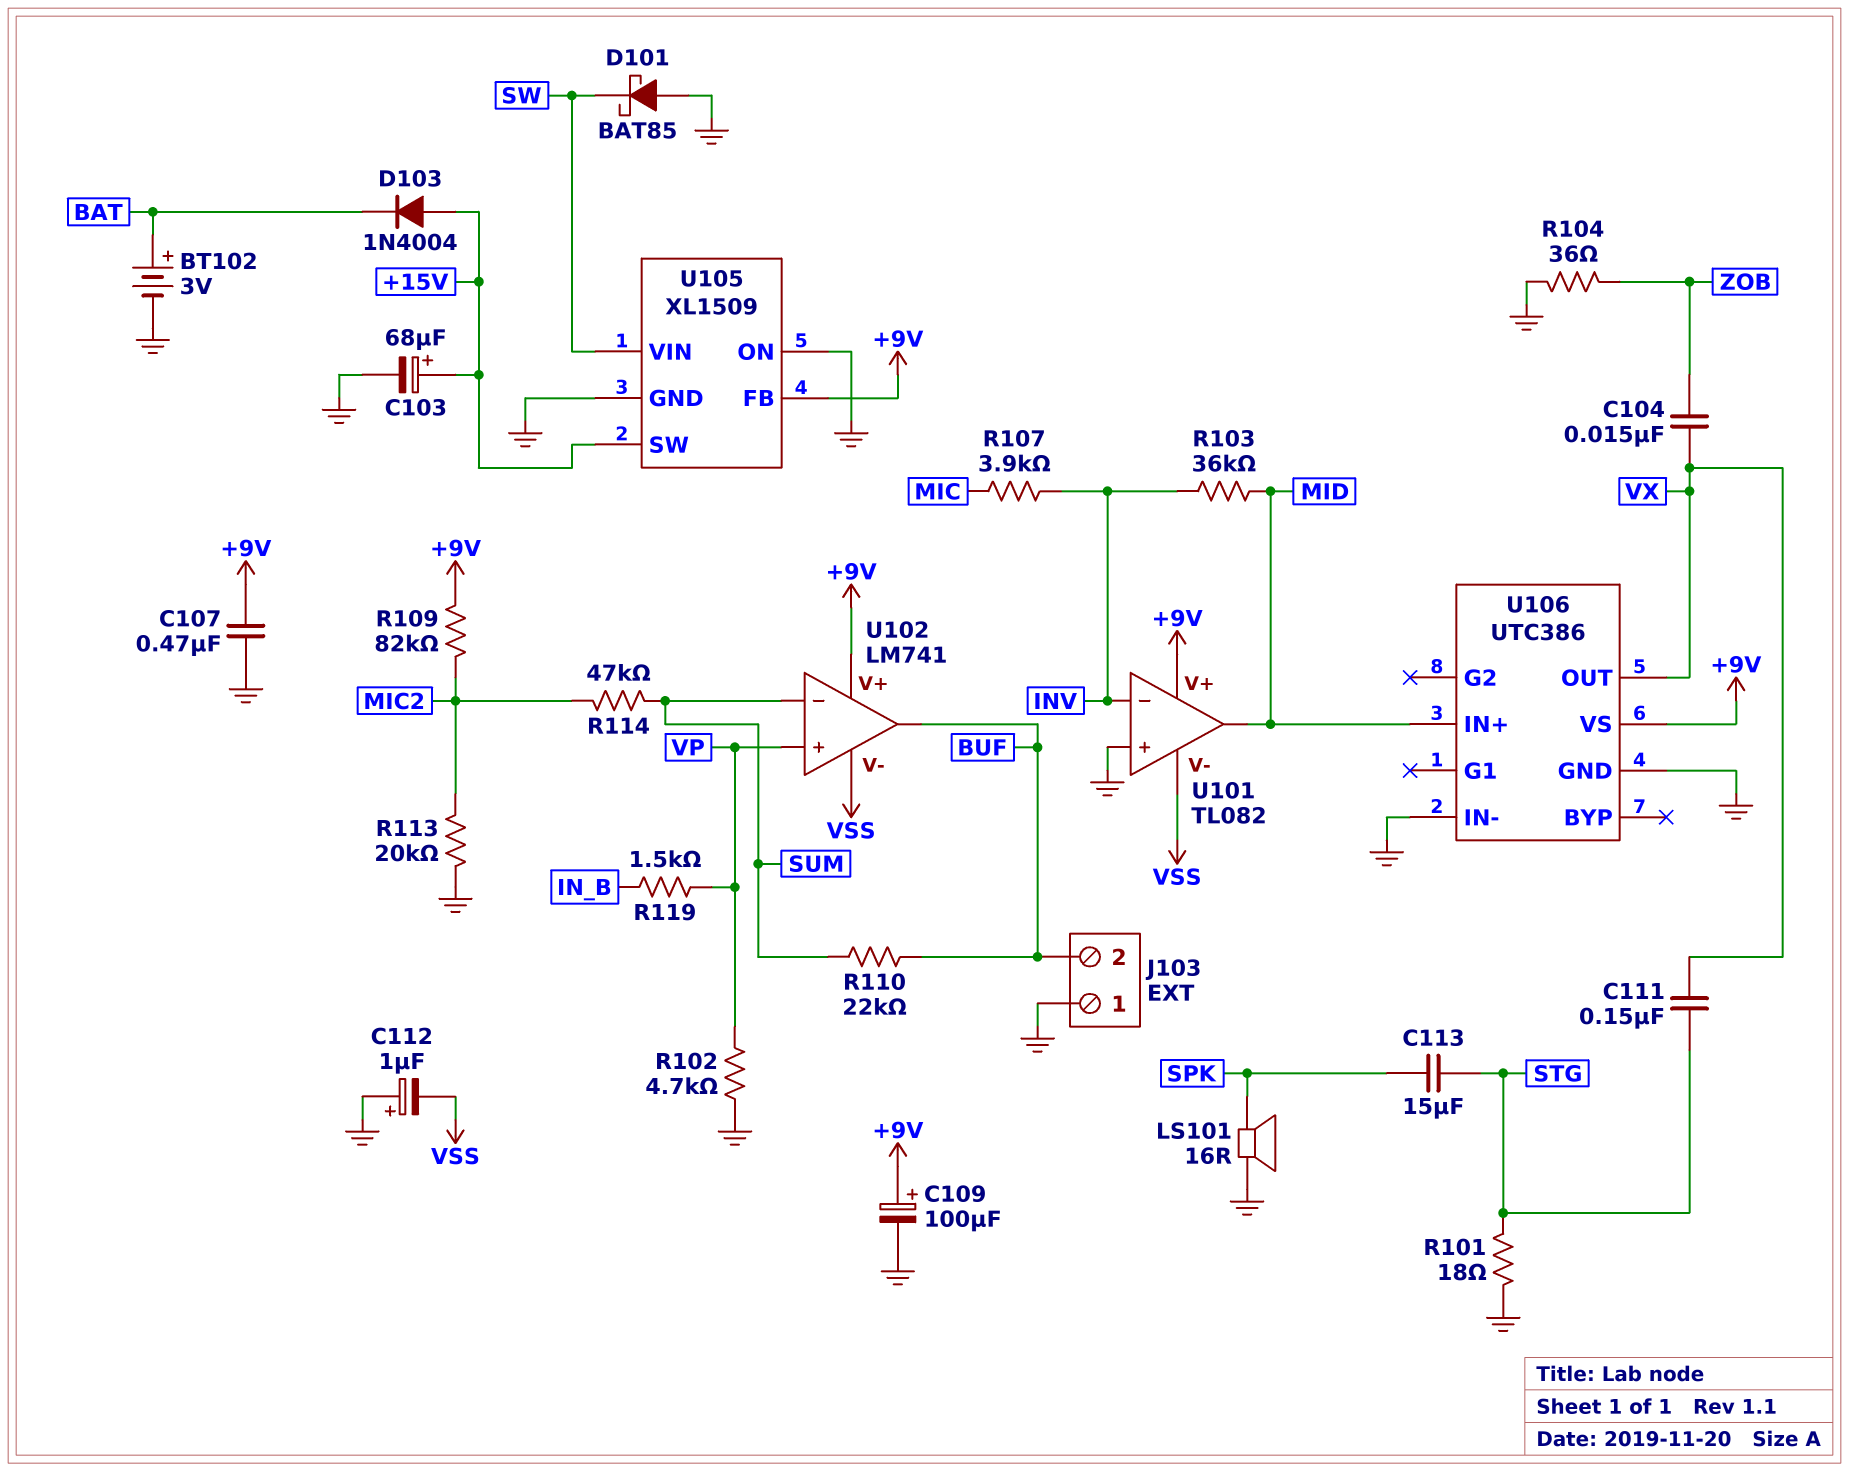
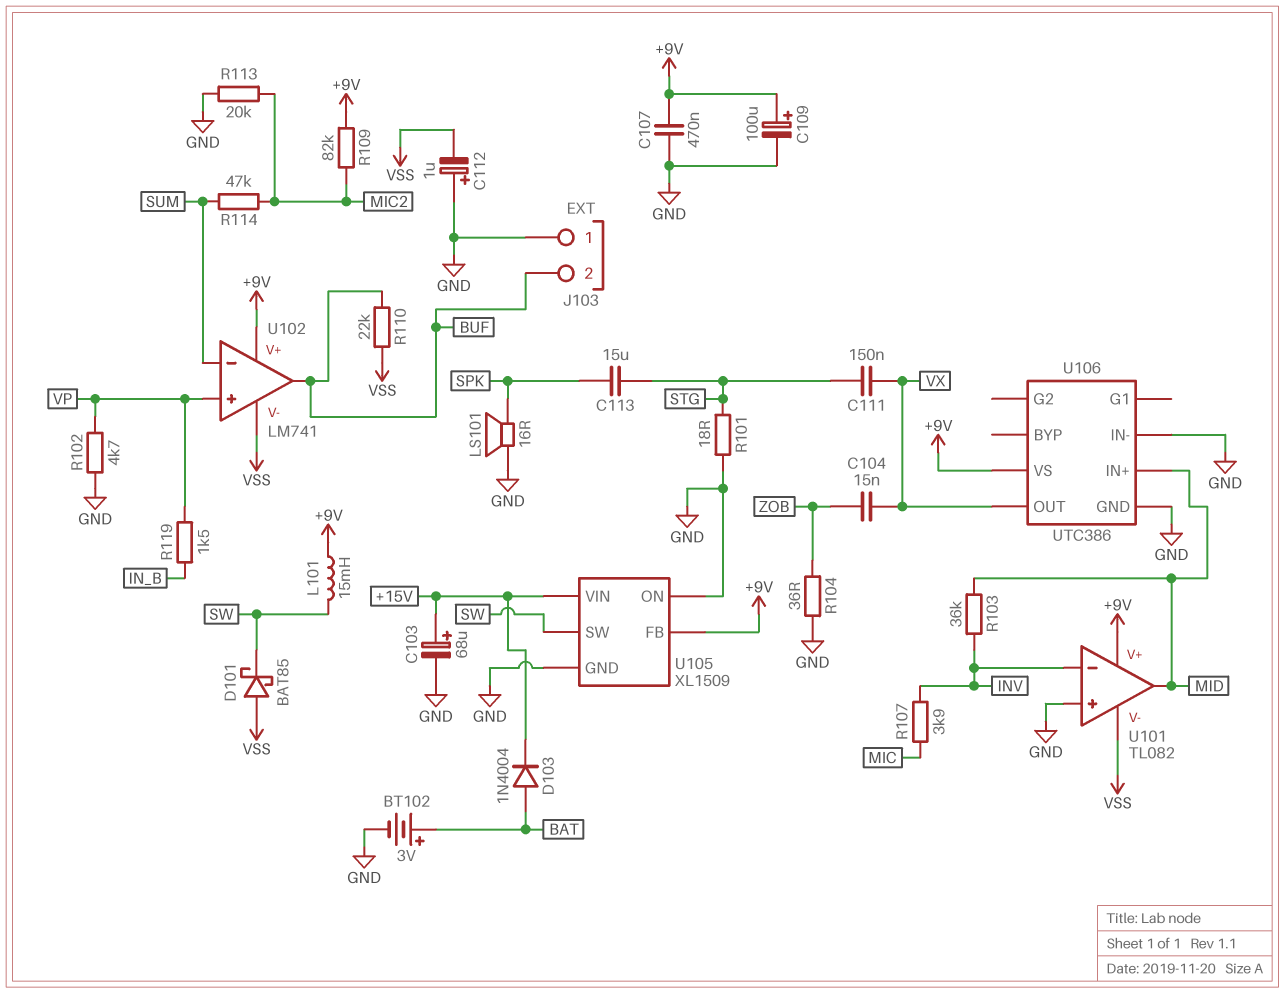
D101: schottky BAT85 (A GND, K SW) -> schottky BAT85 (A VSS, K SW)
D103: diode 1N4004 (A +15V, K BAT) -> diode 1N4004 (A BAT, K +15V)
L101: none -> 15mH (+9V, SW)
R110: 22k (BUF, SUM) -> 22k (BUF, VSS)
U105 pin SW: +15V -> SW
U105 pin VIN: SW -> +15V

